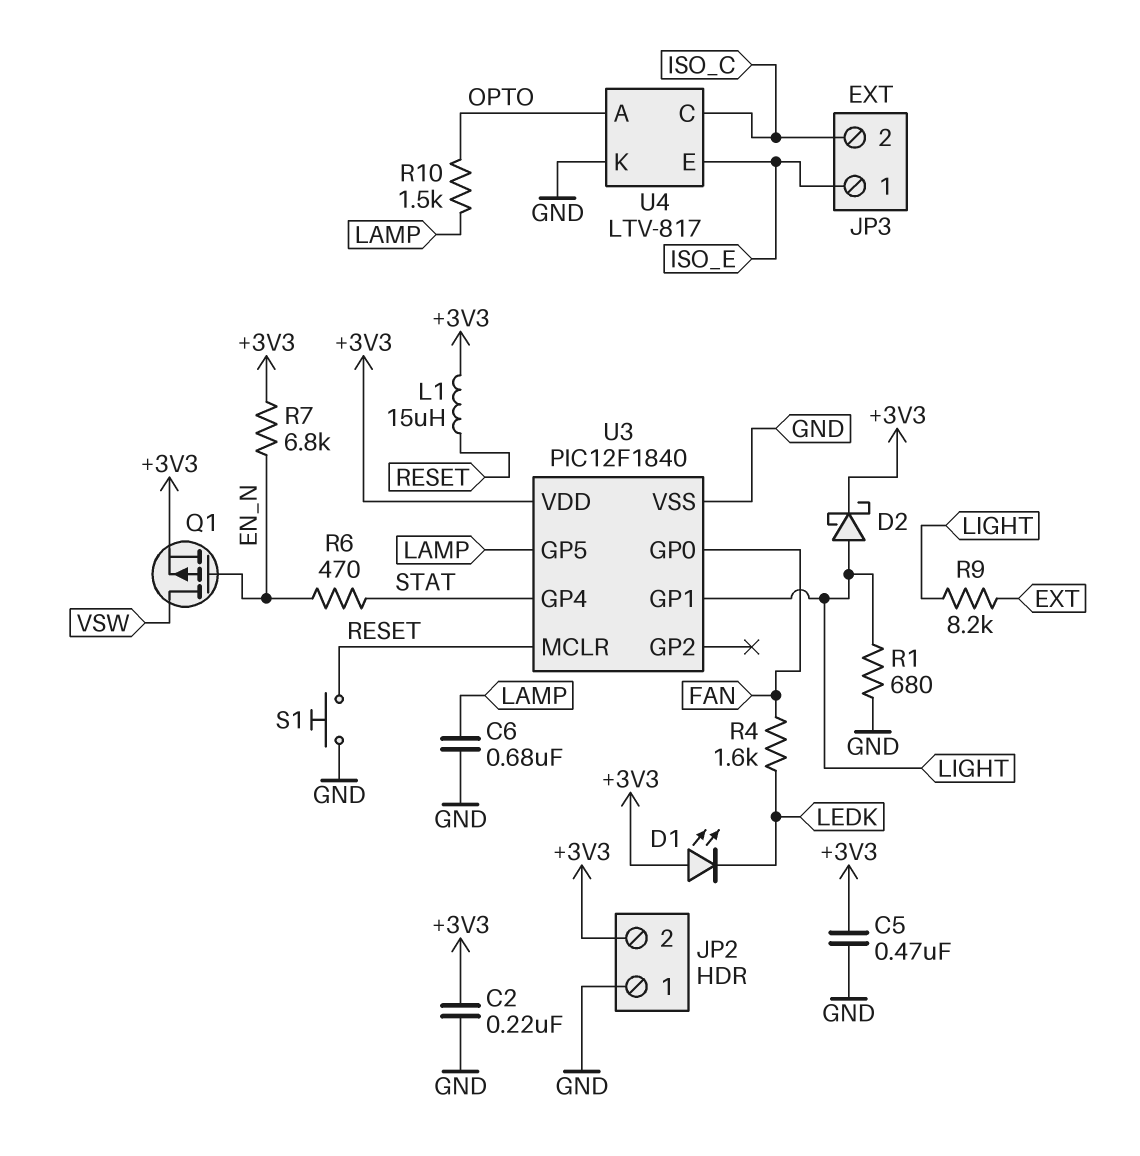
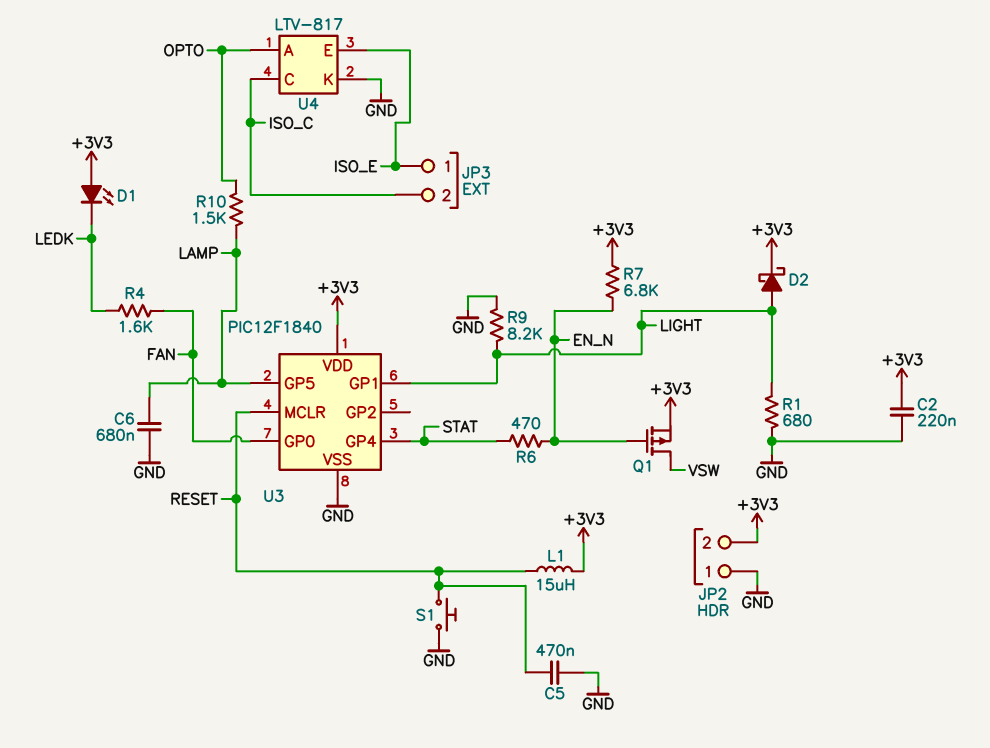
C5: 470nF (+3V3, GND) -> 470nF (GND, RESET)
R9: 8.2k (EXT, LIGHT) -> 8.2k (GND, LIGHT)

